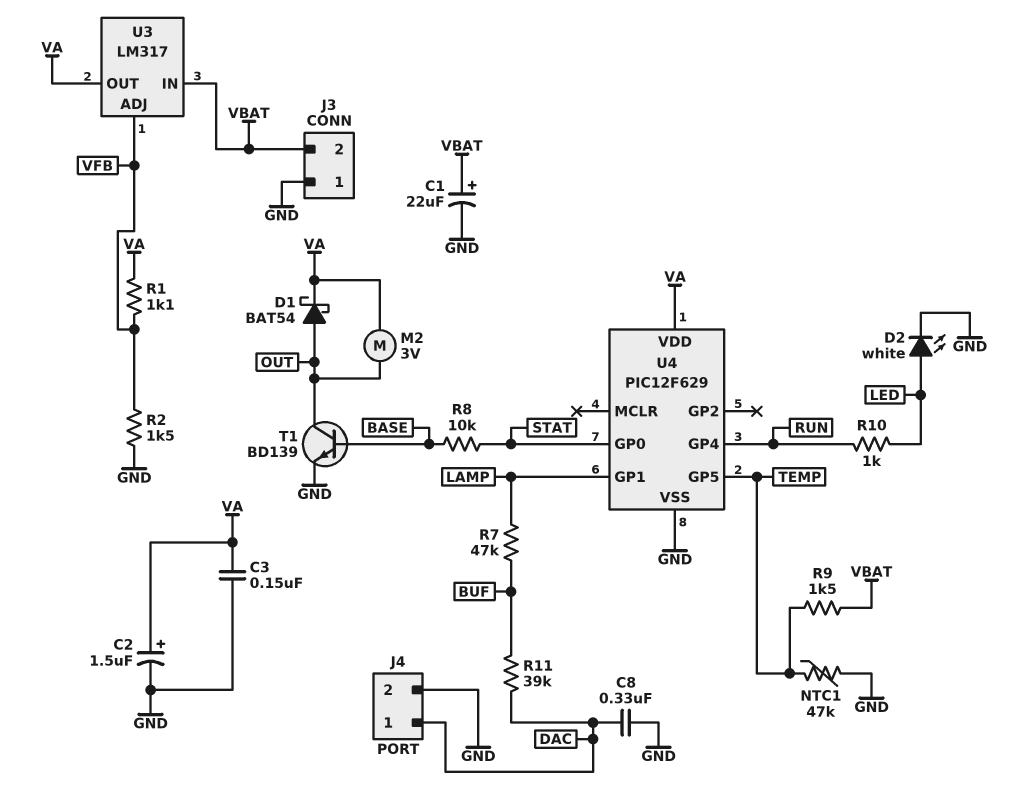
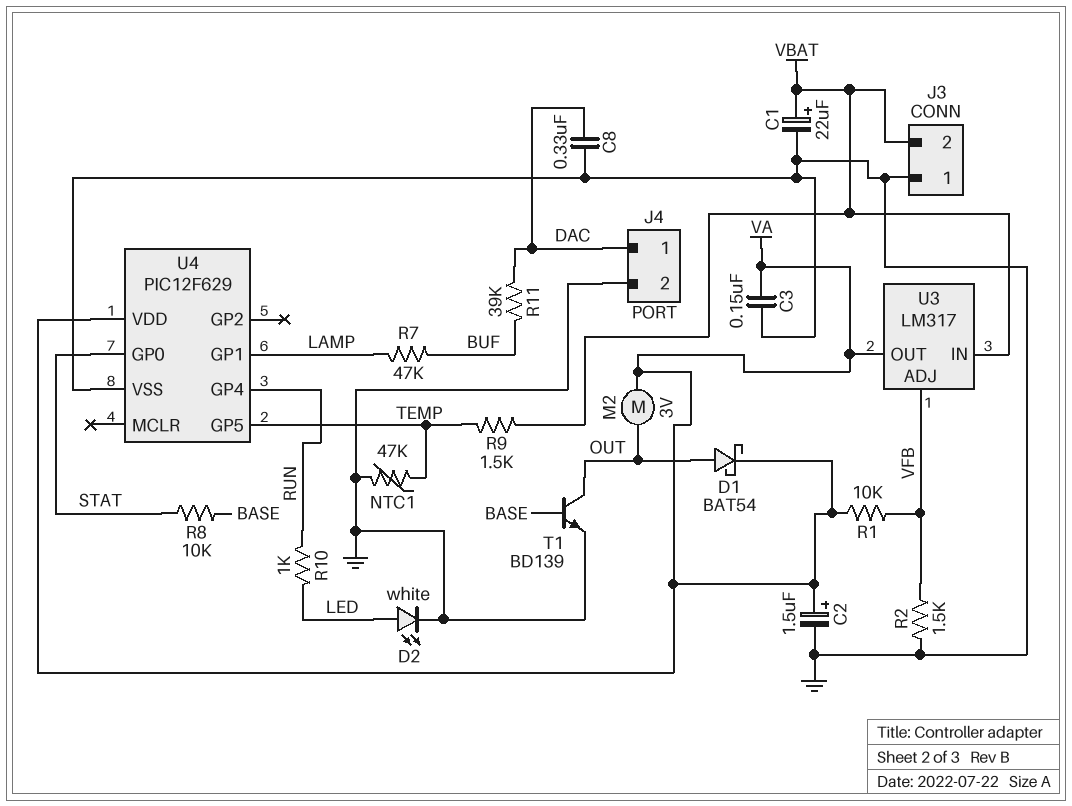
R1: 1.1k (VA, VFB) -> 10k (VA, VFB)

